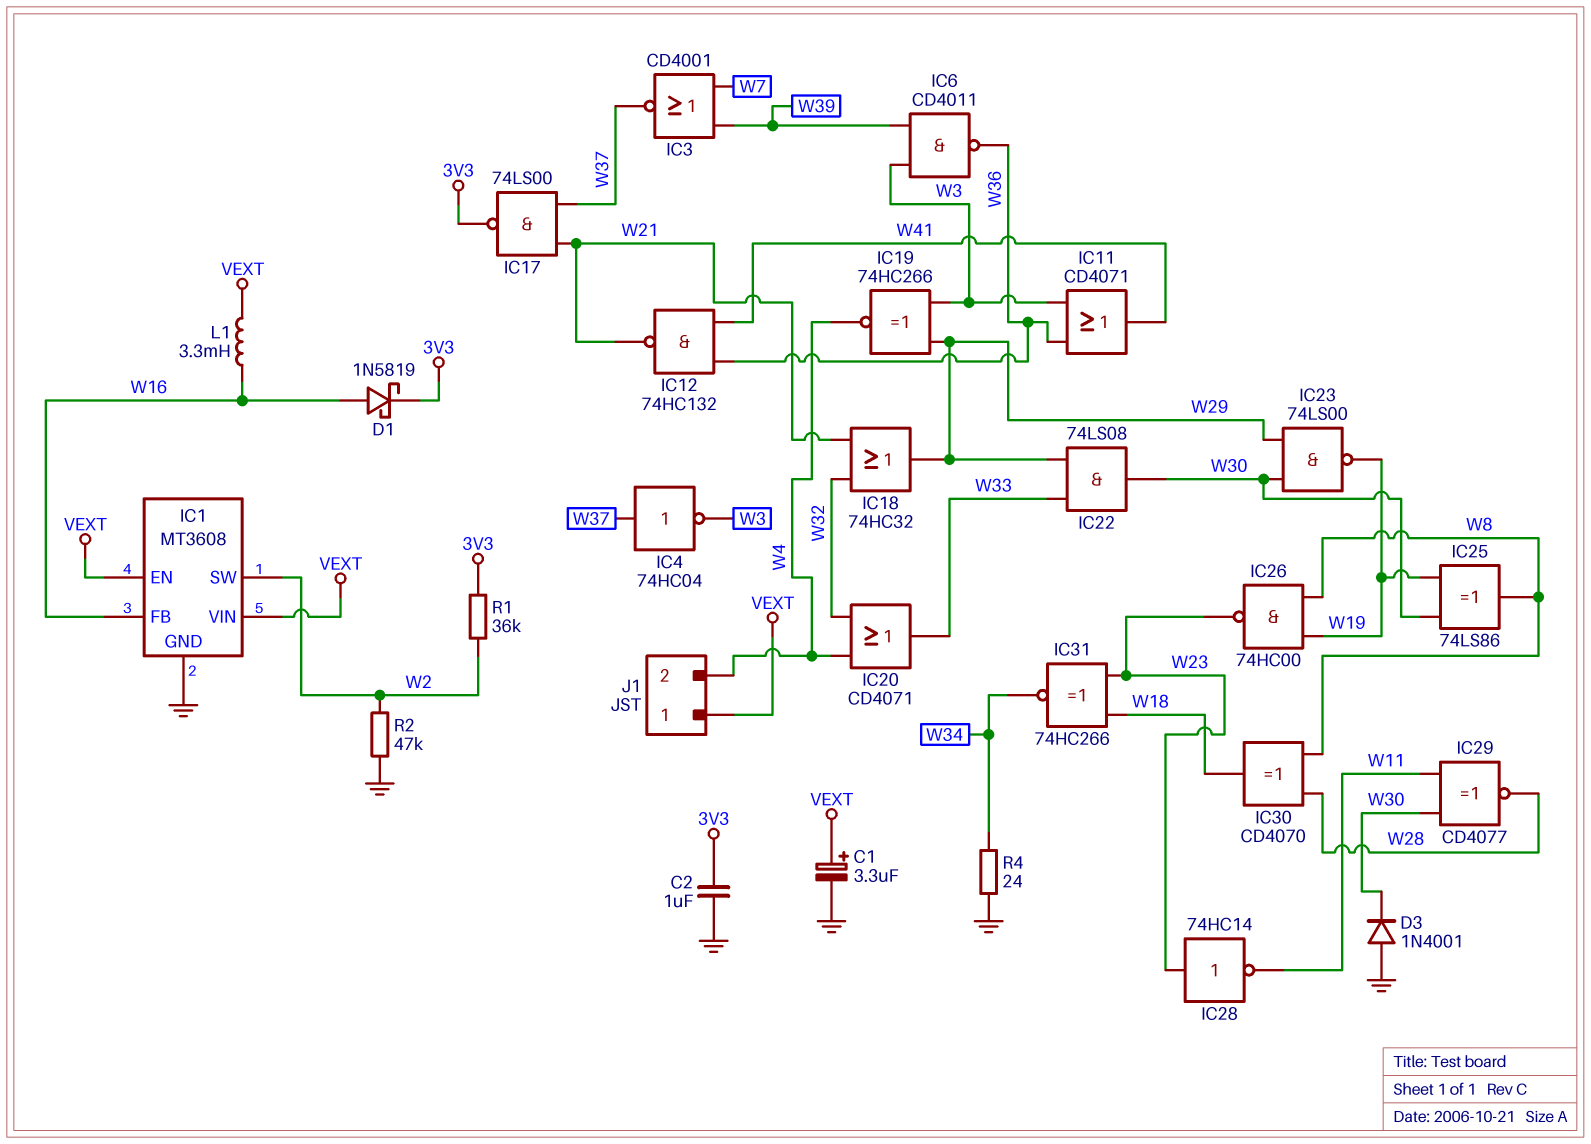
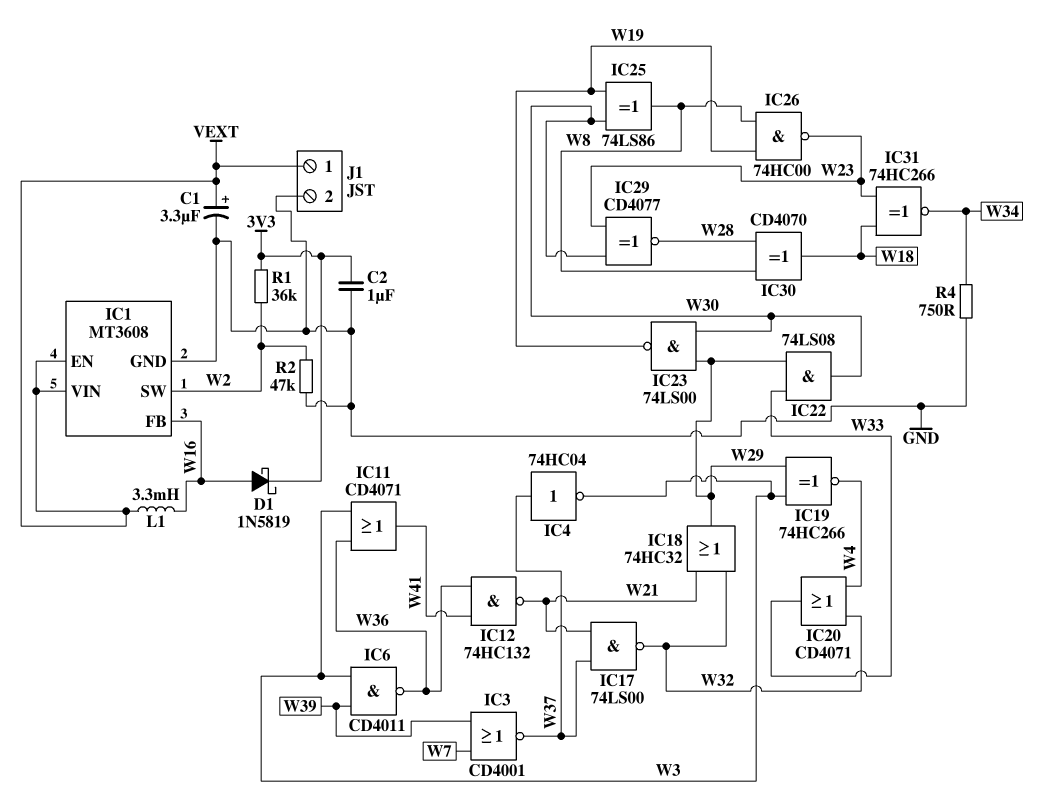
D3: diode 1N4001 (A GND, K W30) -> none
IC17: NAND 74LS00 (in W21, in W37, out 3V3) -> NAND 74LS00 (in W21, in W37, out W32)
IC28: NOT 74HC14 (in W23, out W11) -> none
IC29: XNOR CD4077 (in W11, in W30, out W28) -> XNOR CD4077 (in W23, in W30, out W28)
J1 pin 2: W4 -> GND
R4: 24 (GND, W34) -> 750 (GND, W34)

